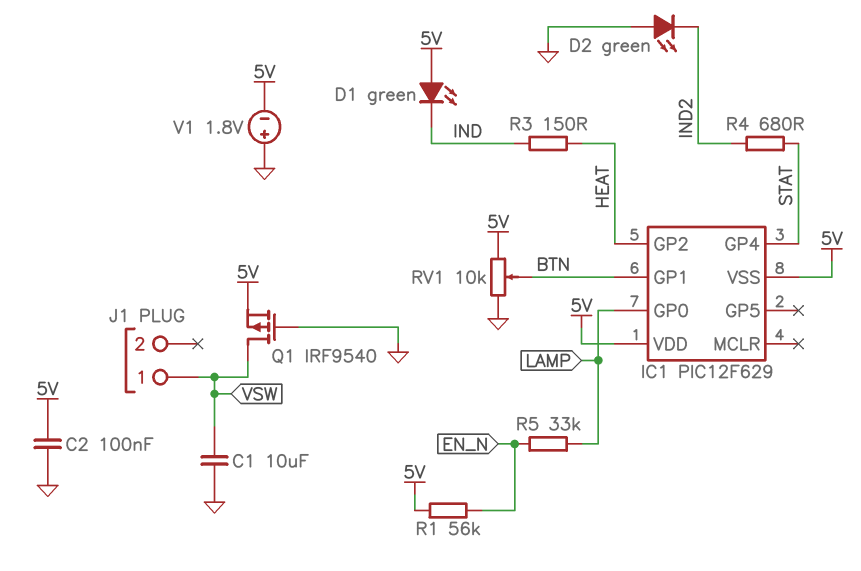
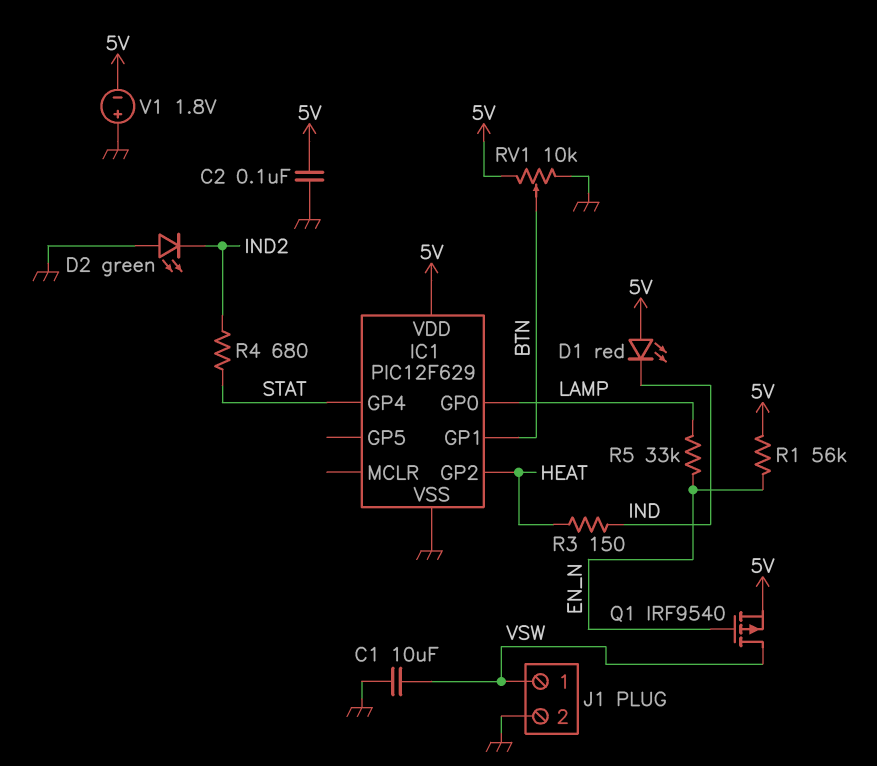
D1: LED green (A 5V, K IND) -> LED red (A 5V, K IND)
IC1 pin VSS: 5V -> GND
J1 pin 2: none -> GND
Q1: PMOS IRF9540 (G GND, D VSW, S 5V) -> PMOS IRF9540 (G EN_N, D VSW, S 5V)

